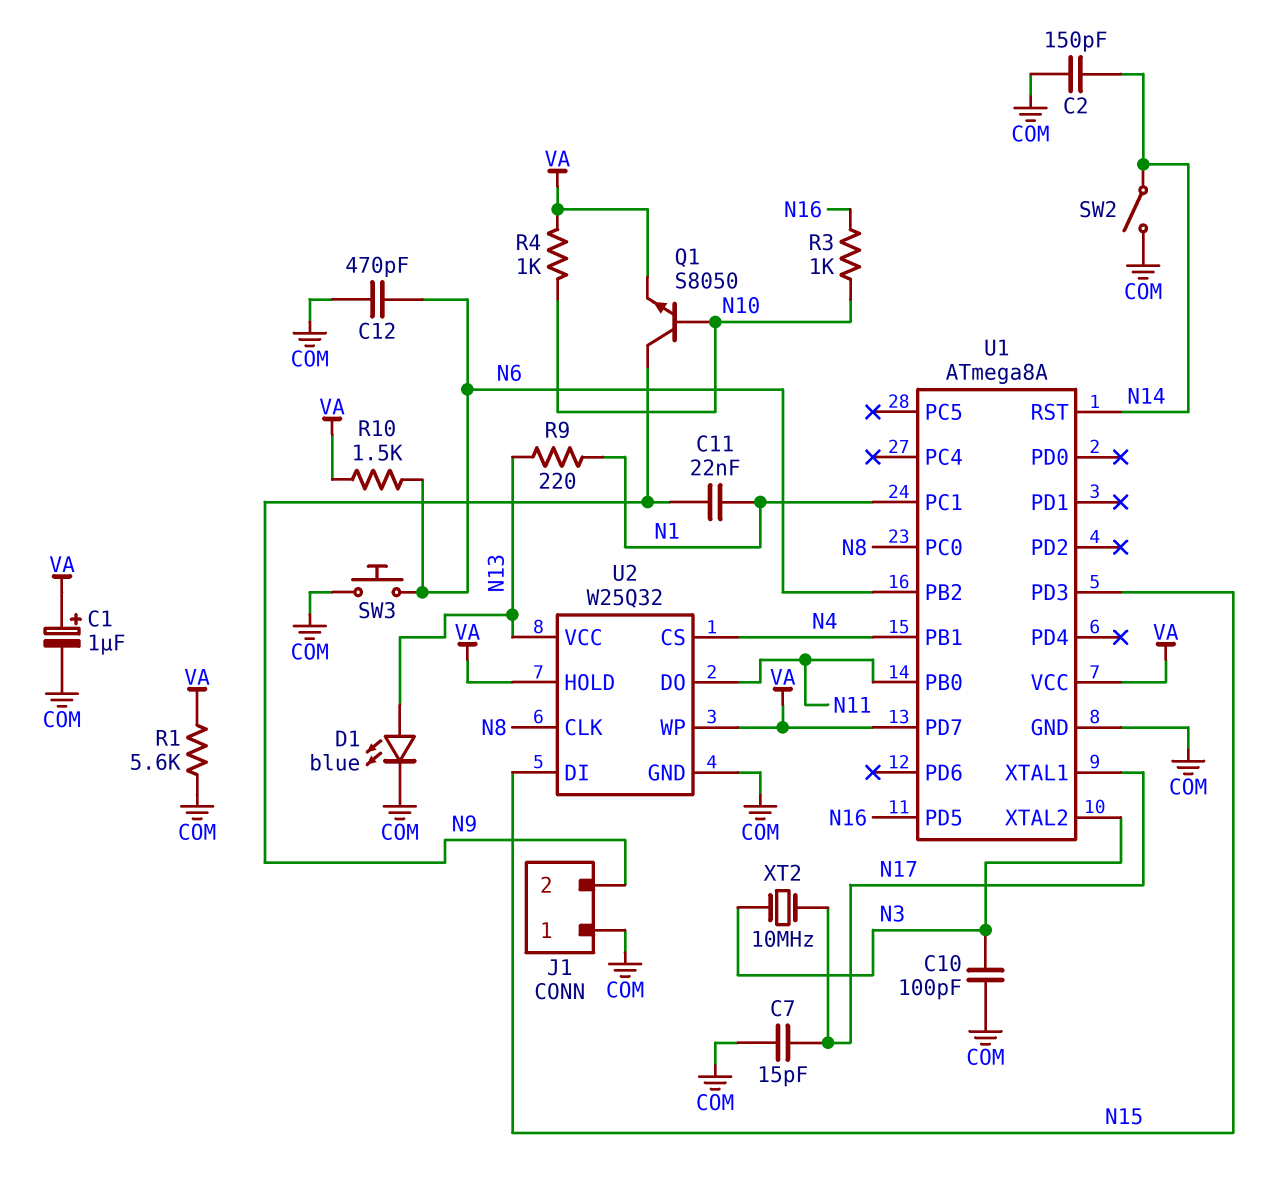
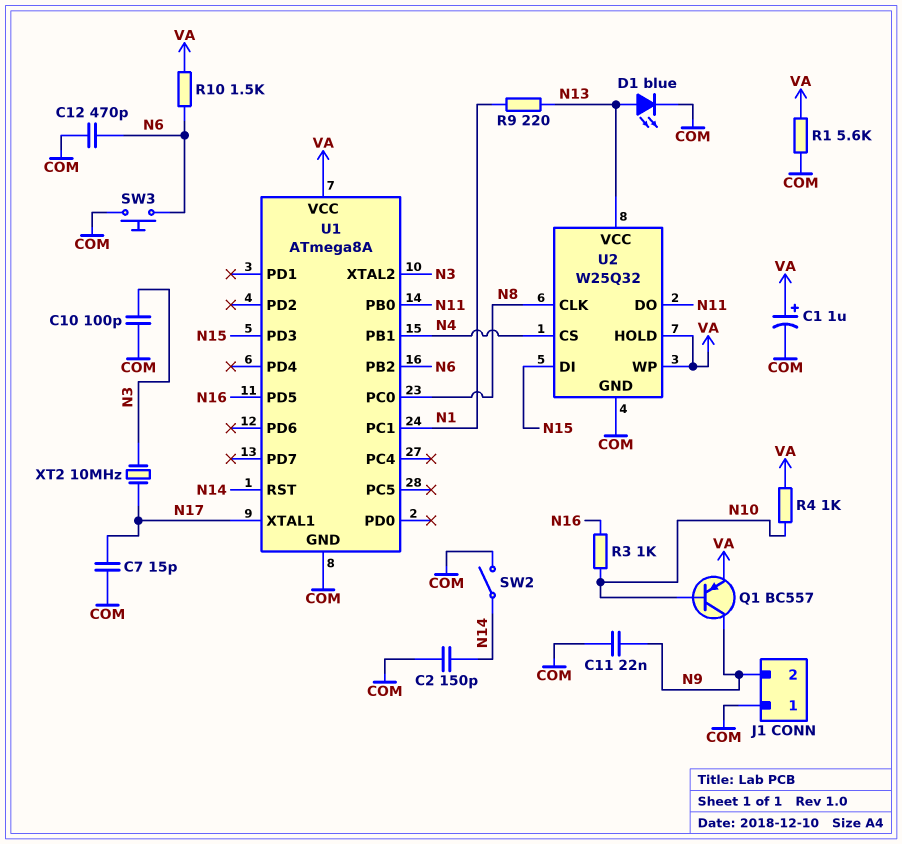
C11: 22nF (N1, N9) -> 22nF (COM, N9)
Q1: NPN S8050 (B N10, C N9, E VA) -> PNP BC557 (B N10, C N9, E VA)
U1 pin PD7: VA -> none

